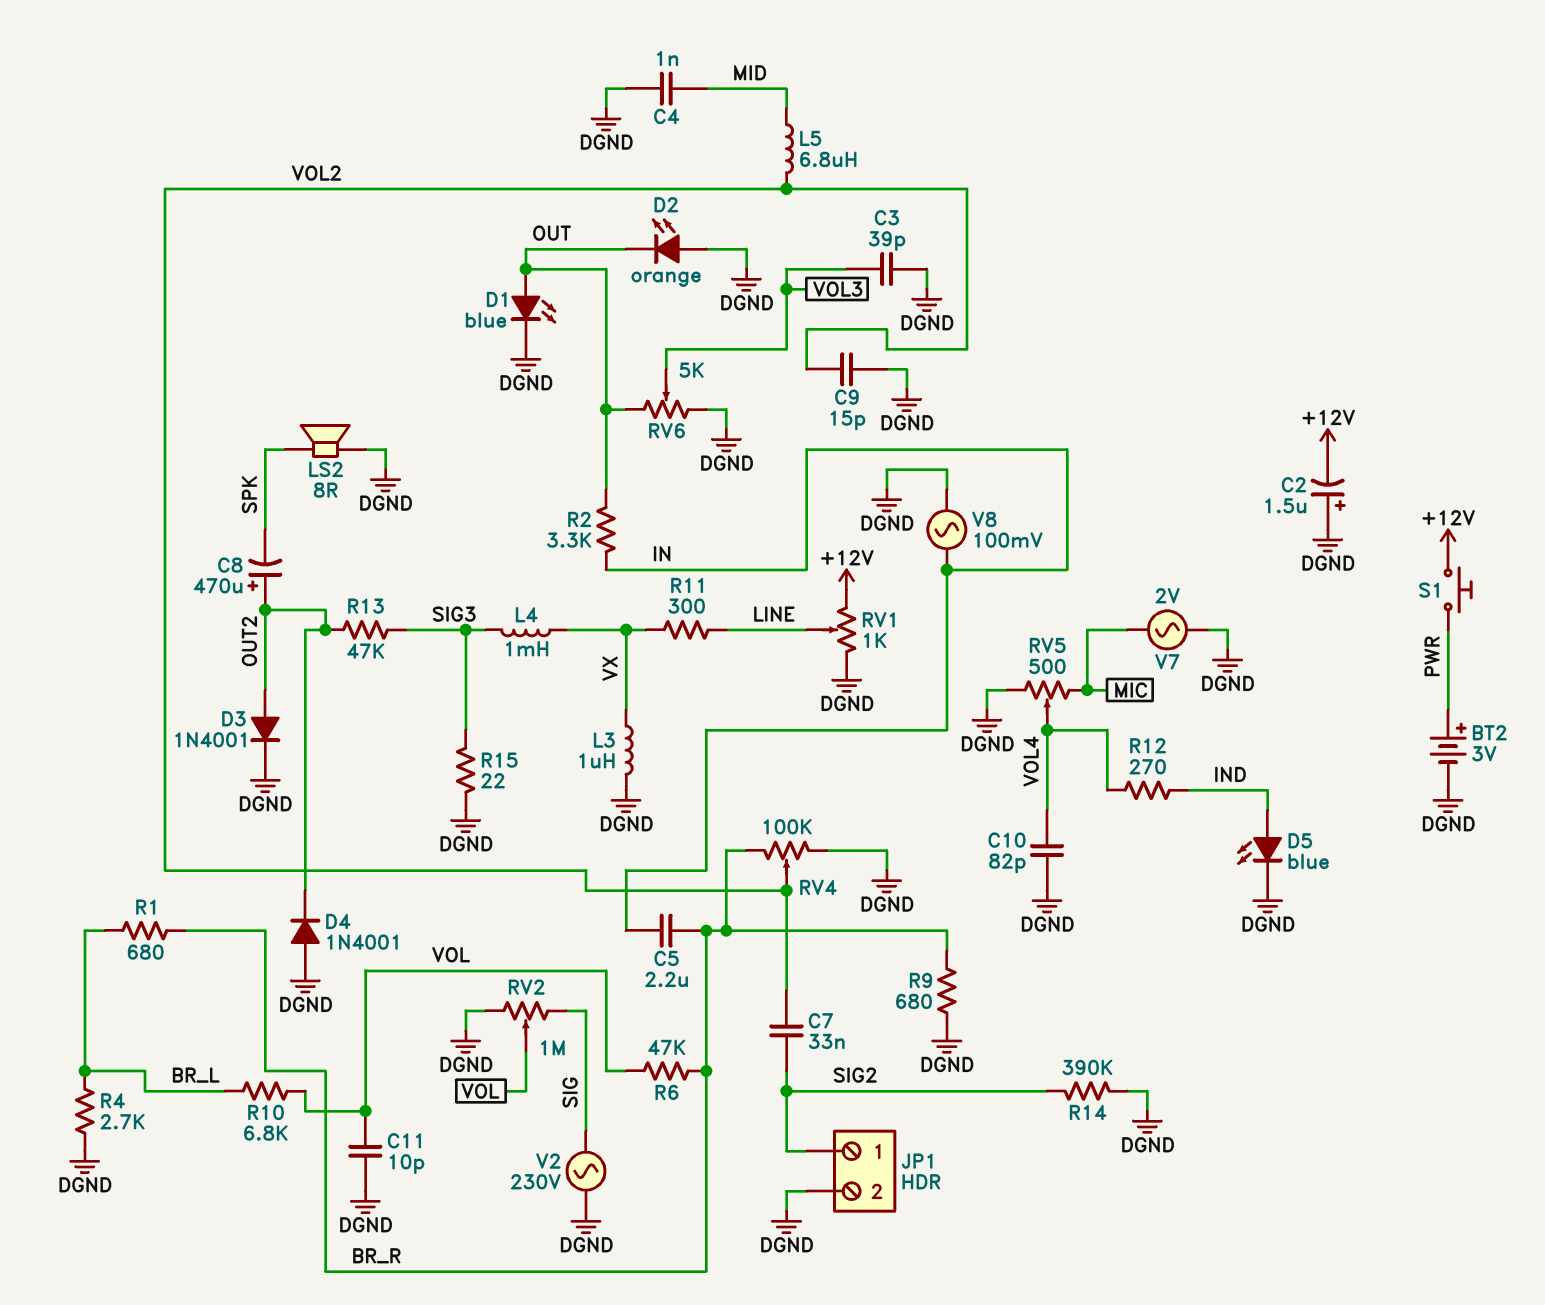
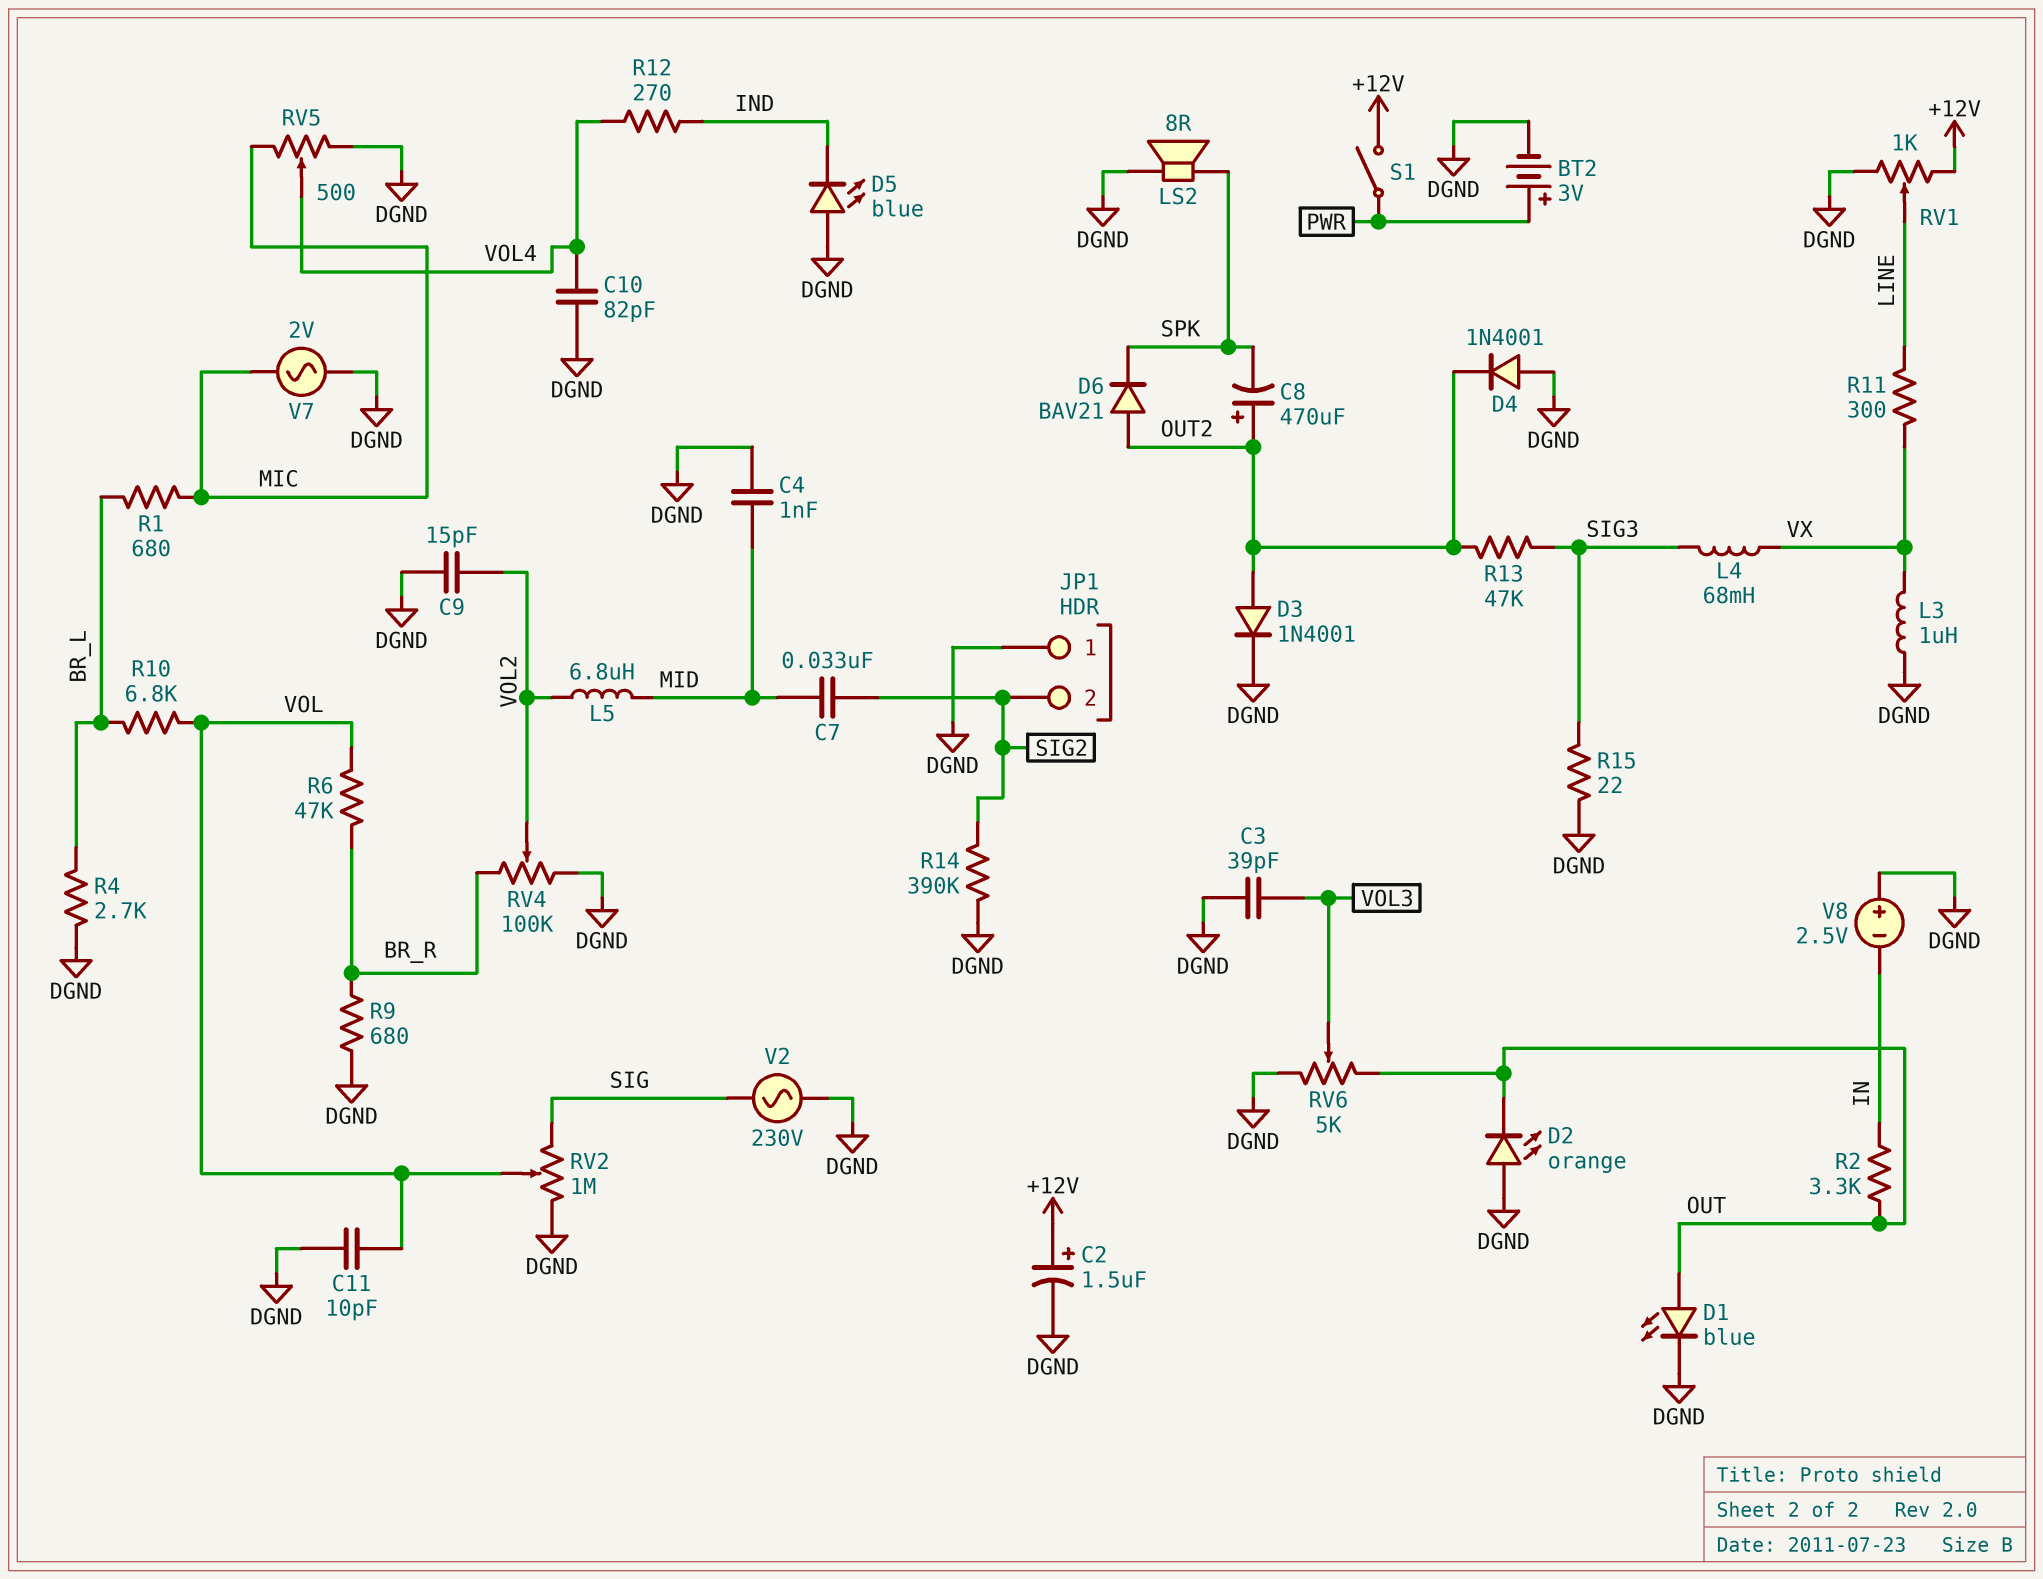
C2: 1.5uF (plus DGND, minus +12V) -> 1.5uF (plus +12V, minus DGND)
C5: 2.2uF (BR_R, IN) -> none
C7: 33nF (SIG2, VOL2) -> 33nF (MID, SIG2)
D5: LED blue (A IND, K DGND) -> LED blue (A DGND, K IND)
D6: none -> diode BAV21 (A OUT2, K SPK)
JP1 pin 1: SIG2 -> DGND
JP1 pin 2: DGND -> SIG2
L4: 1mH (SIG3, VX) -> 68mH (SIG3, VX)
R1: 680 (BR_L, BR_R) -> 680 (BR_L, MIC)
S1: button (+12V, PWR) -> switch (+12V, PWR)
V8: AC 100mV (DGND, IN) -> 2.5V (plus DGND, minus IN)

